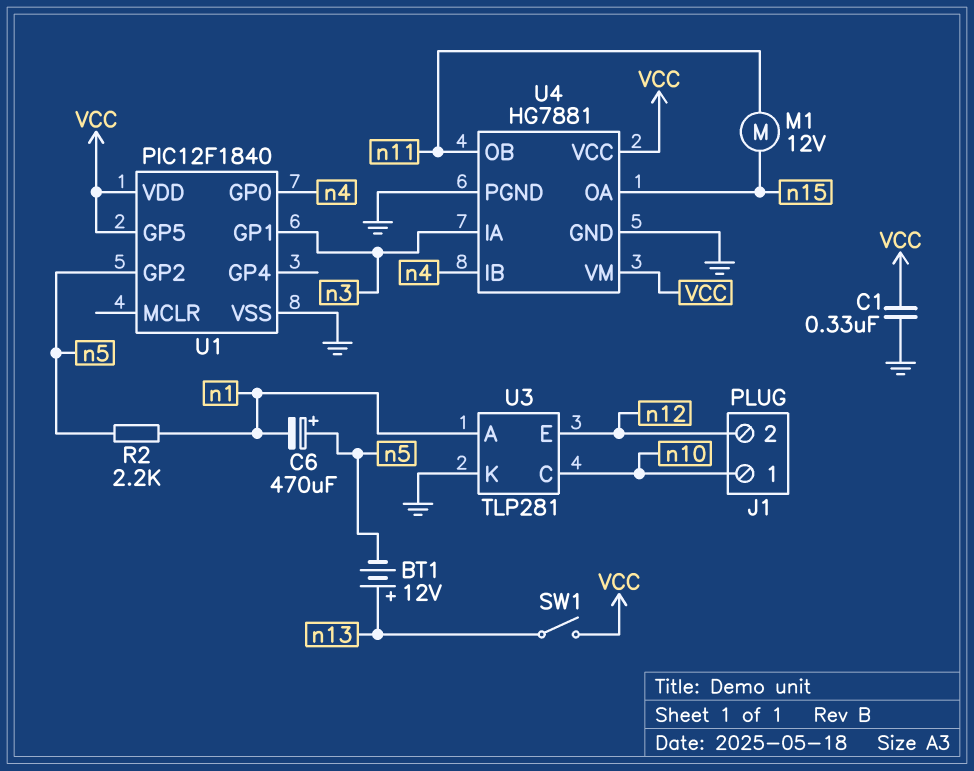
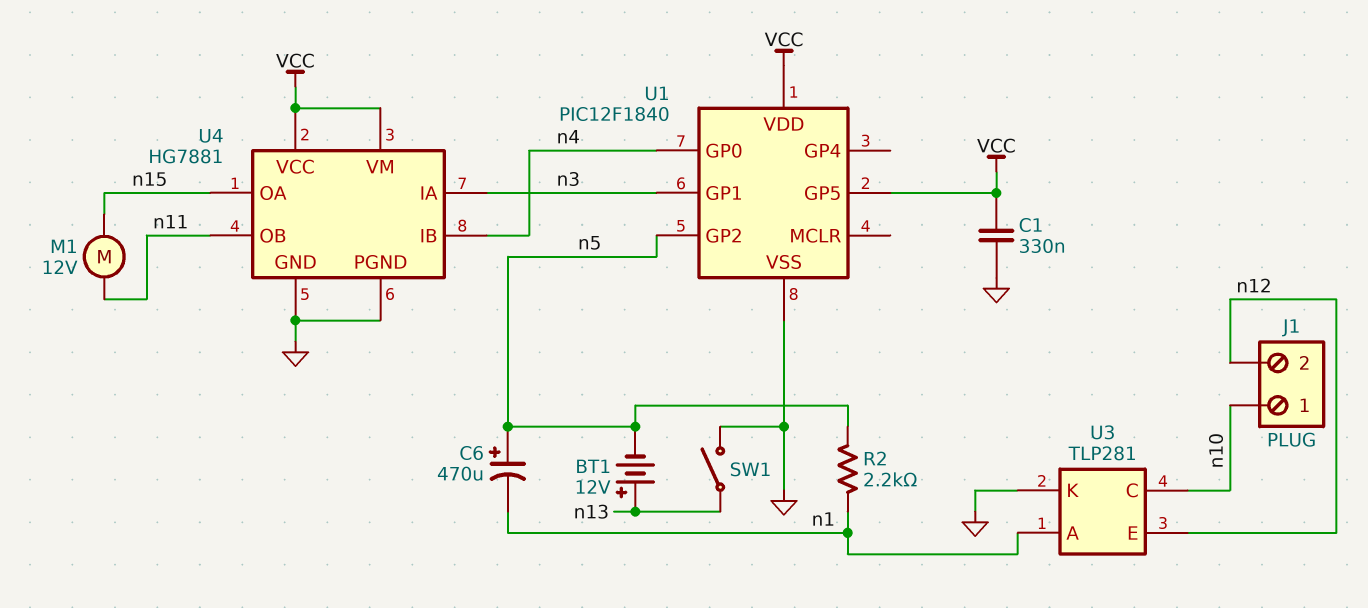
SW1: switch (VCC, n13) -> switch (GND, n13)

